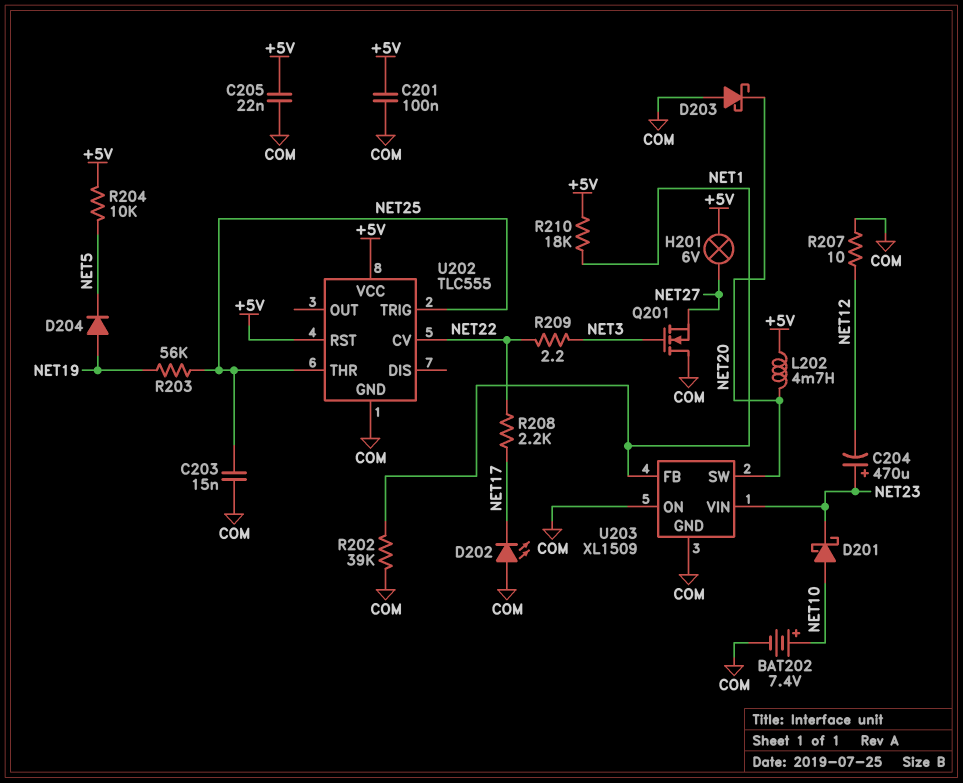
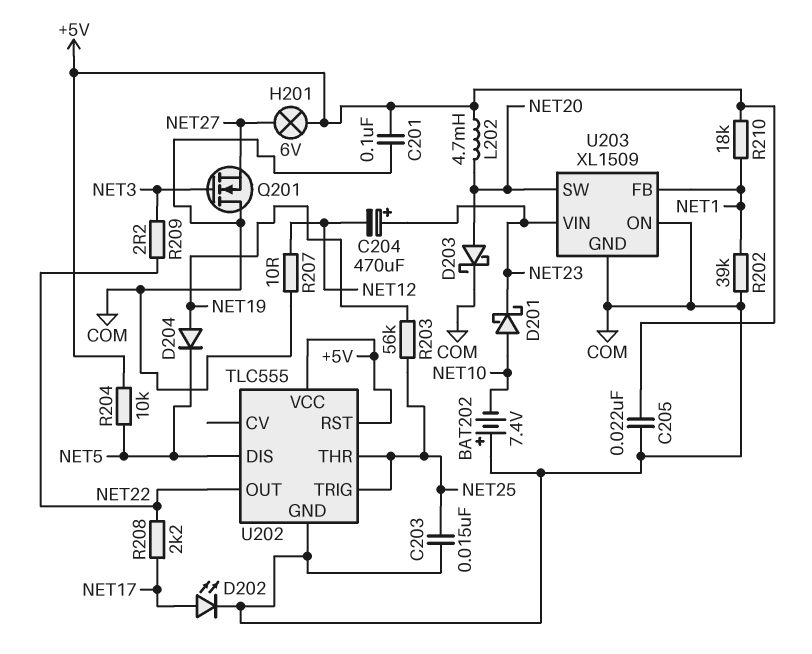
BAT202: 7.4V (plus NET10, minus COM) -> 7.4V (plus COM, minus NET10)
D202: LED (A COM, K NET17) -> LED (A NET17, K COM)
D203: schottky (A COM, K NET20) -> schottky (A NET20, K COM)
U202 pin CV: NET22 -> none
U202 pin DIS: none -> NET5
U202 pin OUT: none -> NET22

